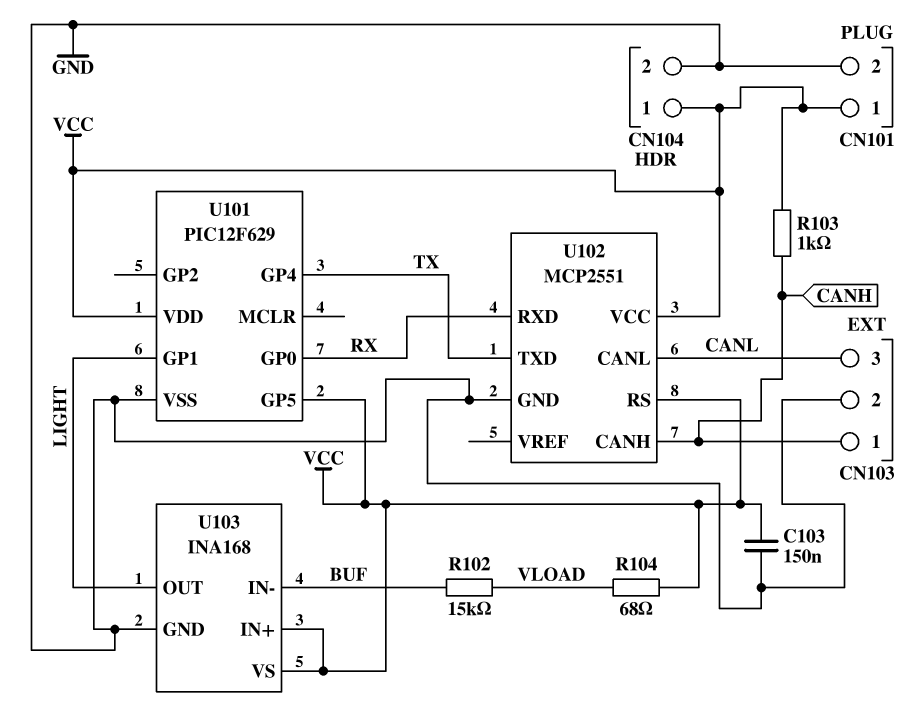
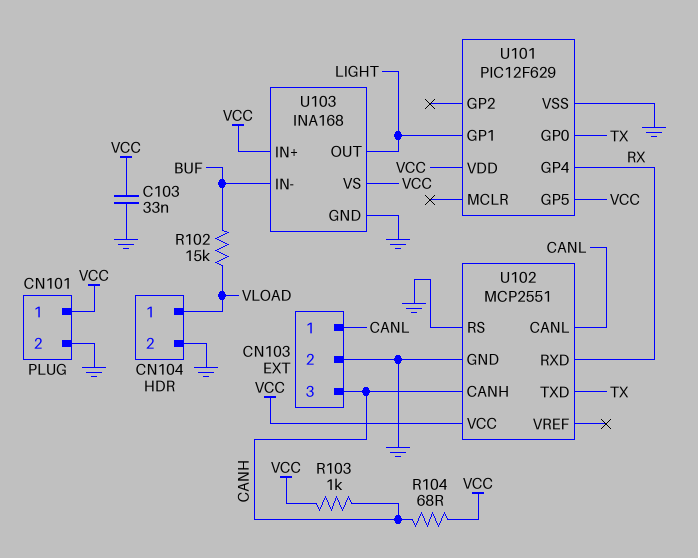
C103: 150nF (GND, VCC) -> 33nF (GND, VCC)
CN103 pin 1: CANH -> CANL
CN103 pin 3: CANL -> CANH
CN104 pin 1: VCC -> VLOAD
R104: 68 (VCC, VLOAD) -> 68 (CANH, VCC)
U101 pin GP0: RX -> TX
U101 pin GP4: TX -> RX
U102 pin RS: VCC -> GND

